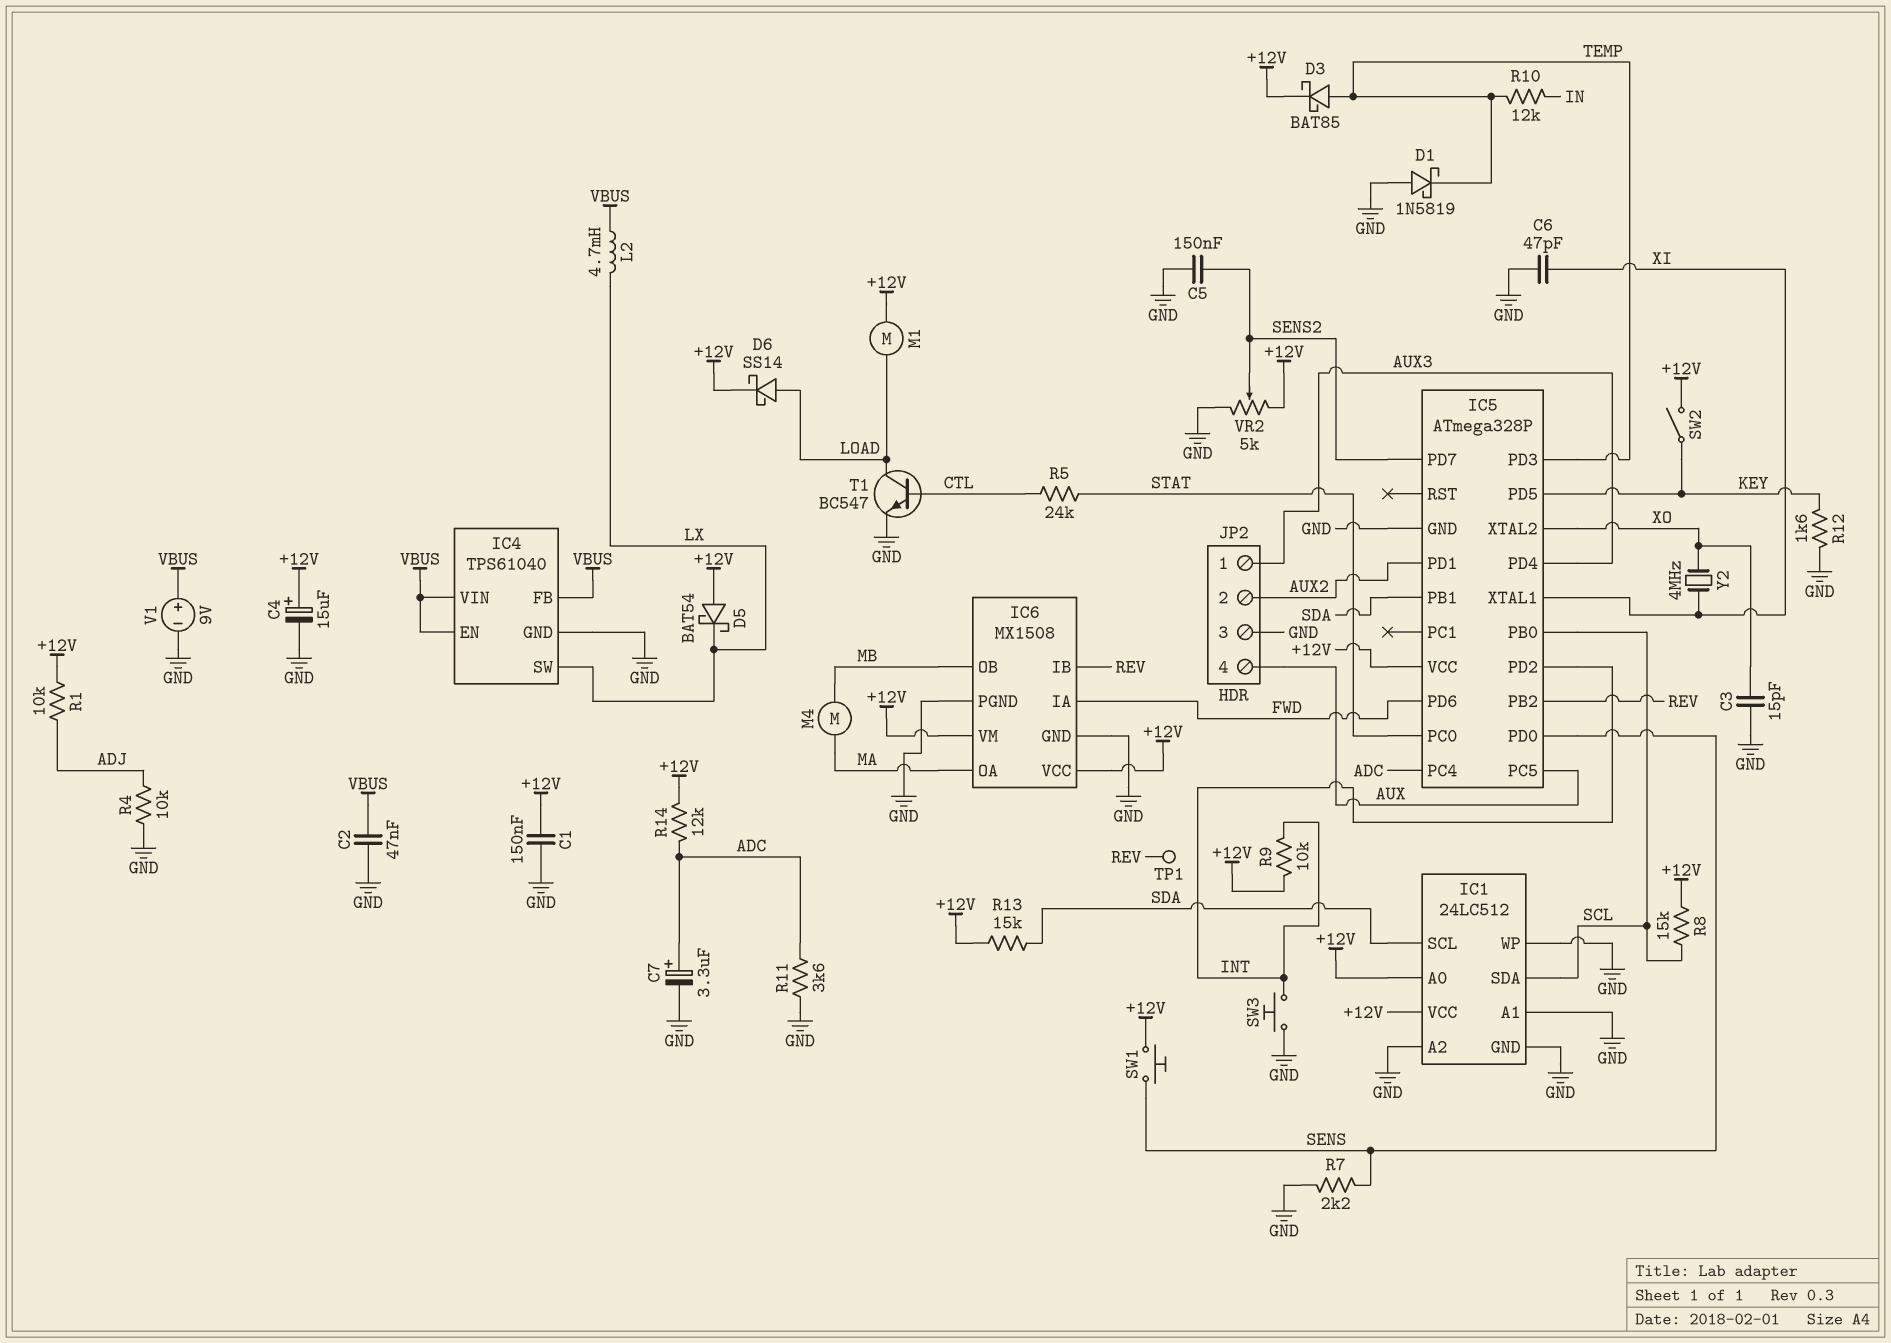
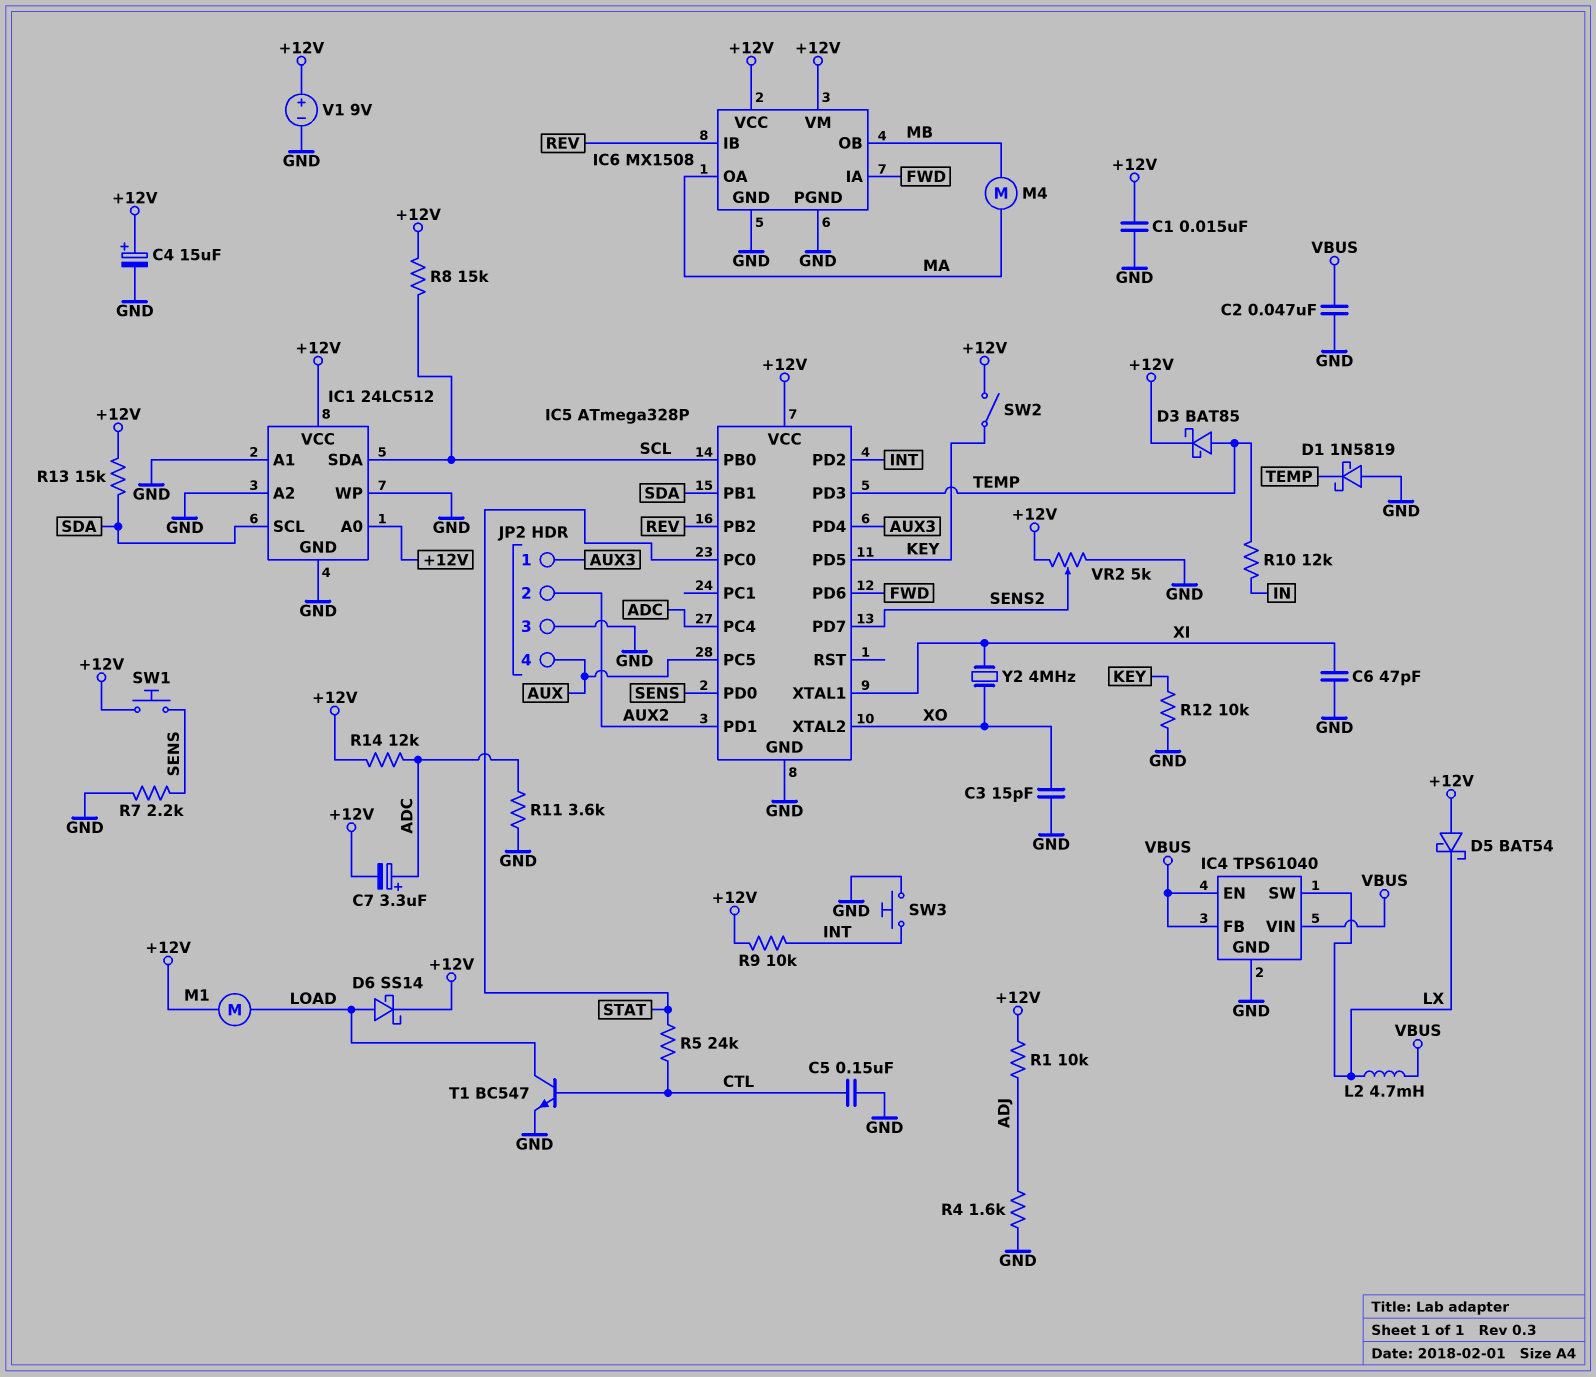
C1: 150nF (+12V, GND) -> 15nF (+12V, GND)
C5: 150nF (GND, SENS2) -> 150nF (CTL, GND)
C7: 3.3uF (plus ADC, minus GND) -> 3.3uF (plus ADC, minus +12V)
R4: 10k (ADJ, GND) -> 1.6k (ADJ, GND)
R12: 1.6k (GND, KEY) -> 10k (GND, KEY)
TP1: test point (REV) -> none
V1: 9V (plus VBUS, minus GND) -> 9V (plus +12V, minus GND)

